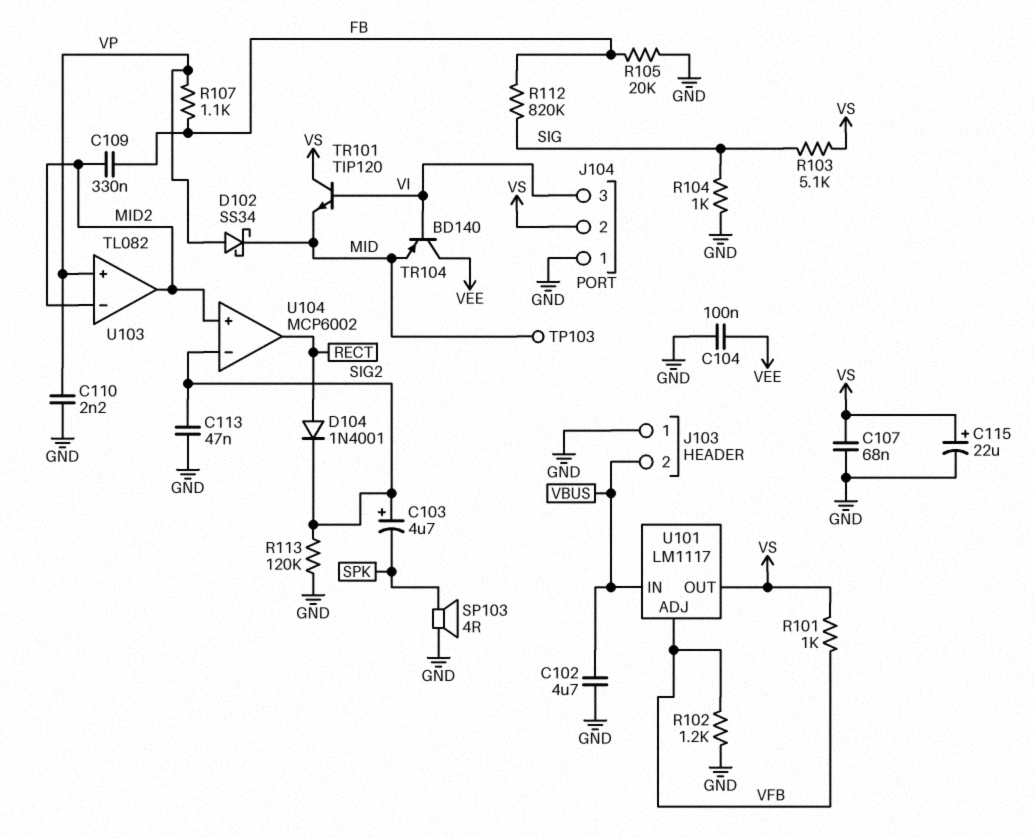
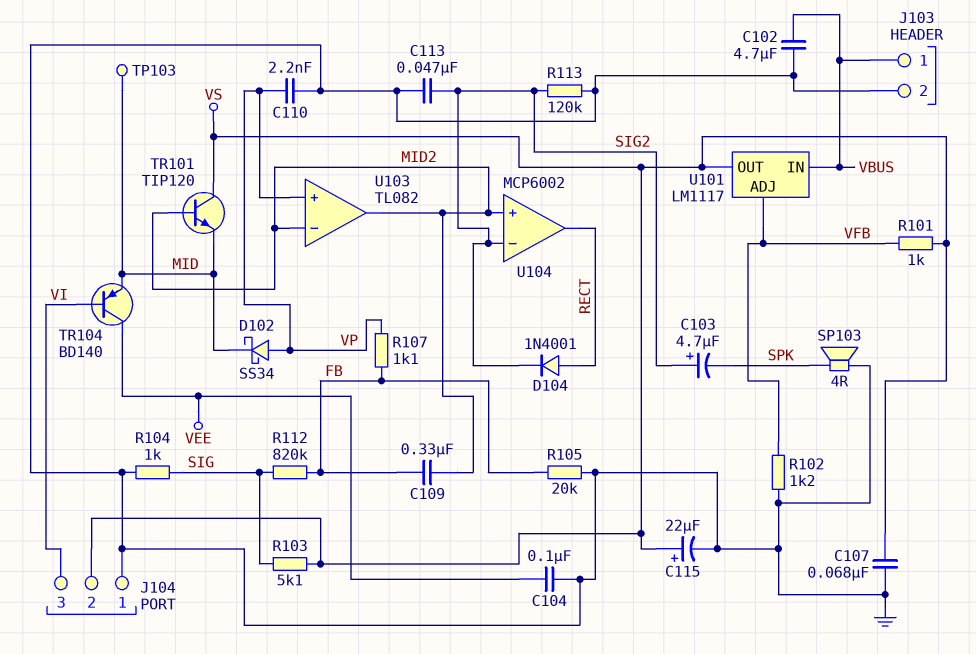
J103 pin 1: GND -> VBUS
J103 pin 2: VBUS -> GND
TR101: NPN TIP120 (B VI, C VS, E MID) -> NPN TIP120 (B MID2, C VS, E MID)

